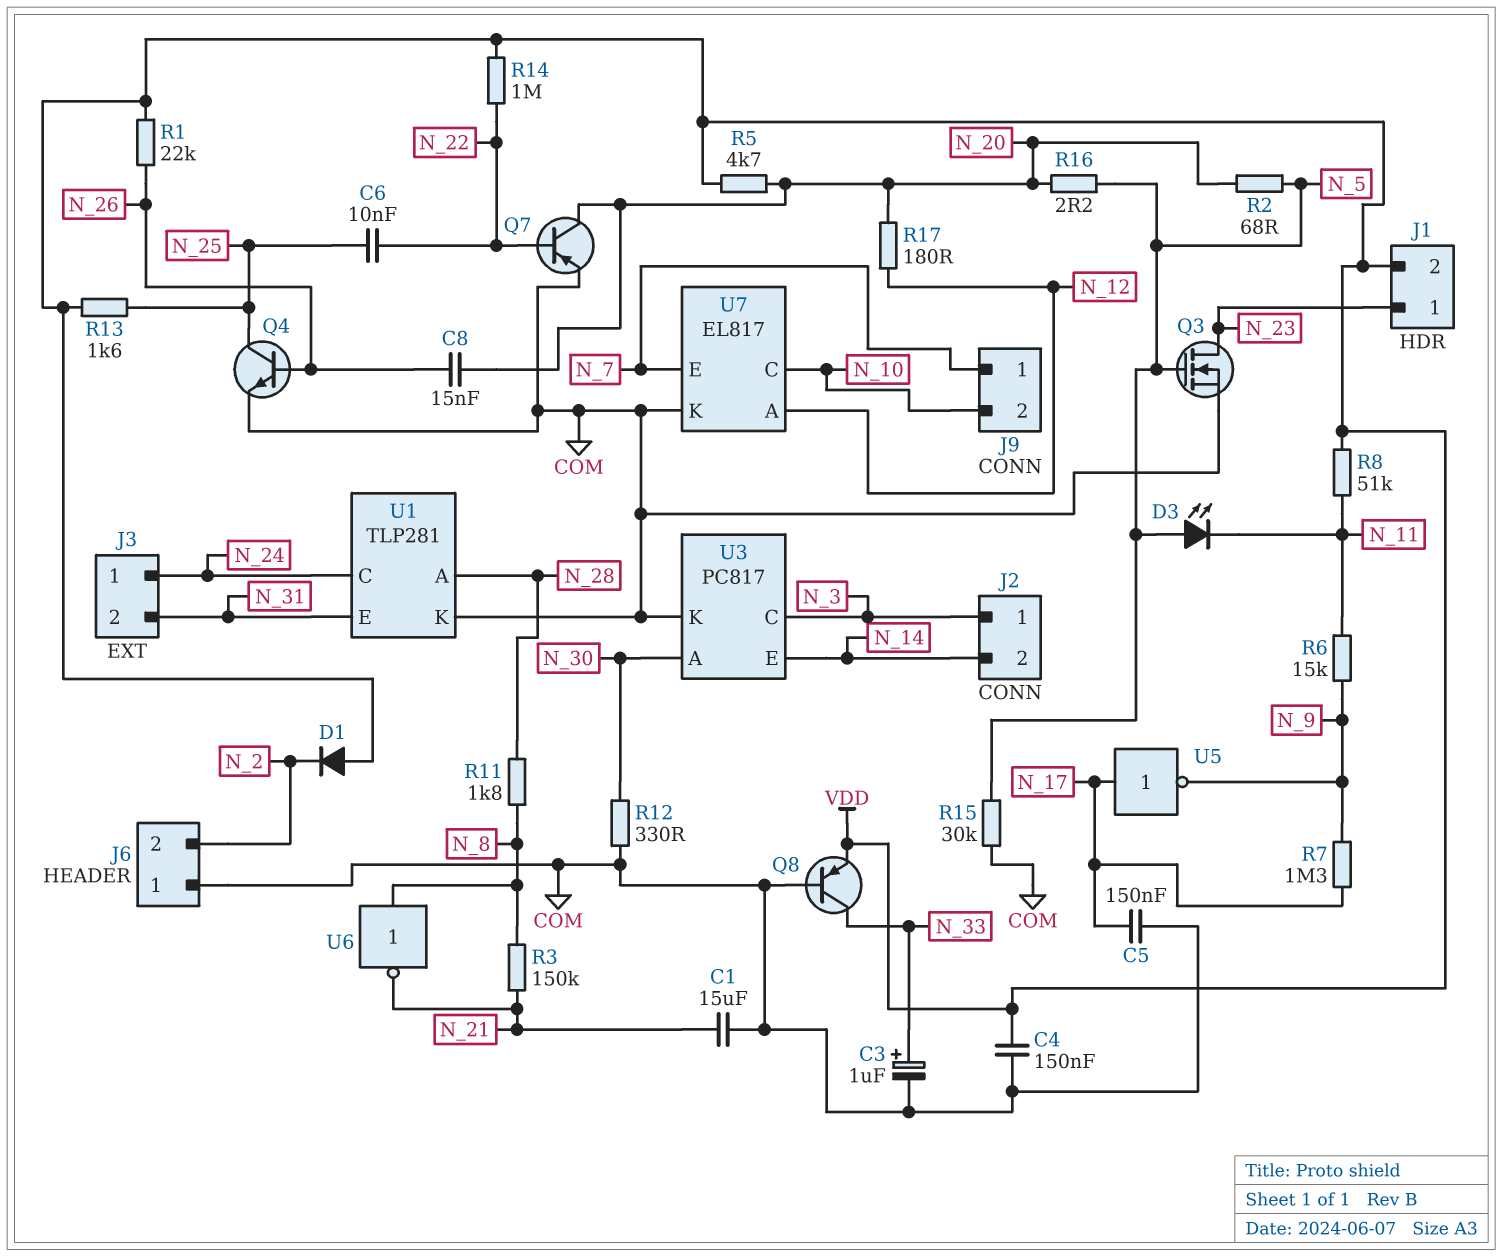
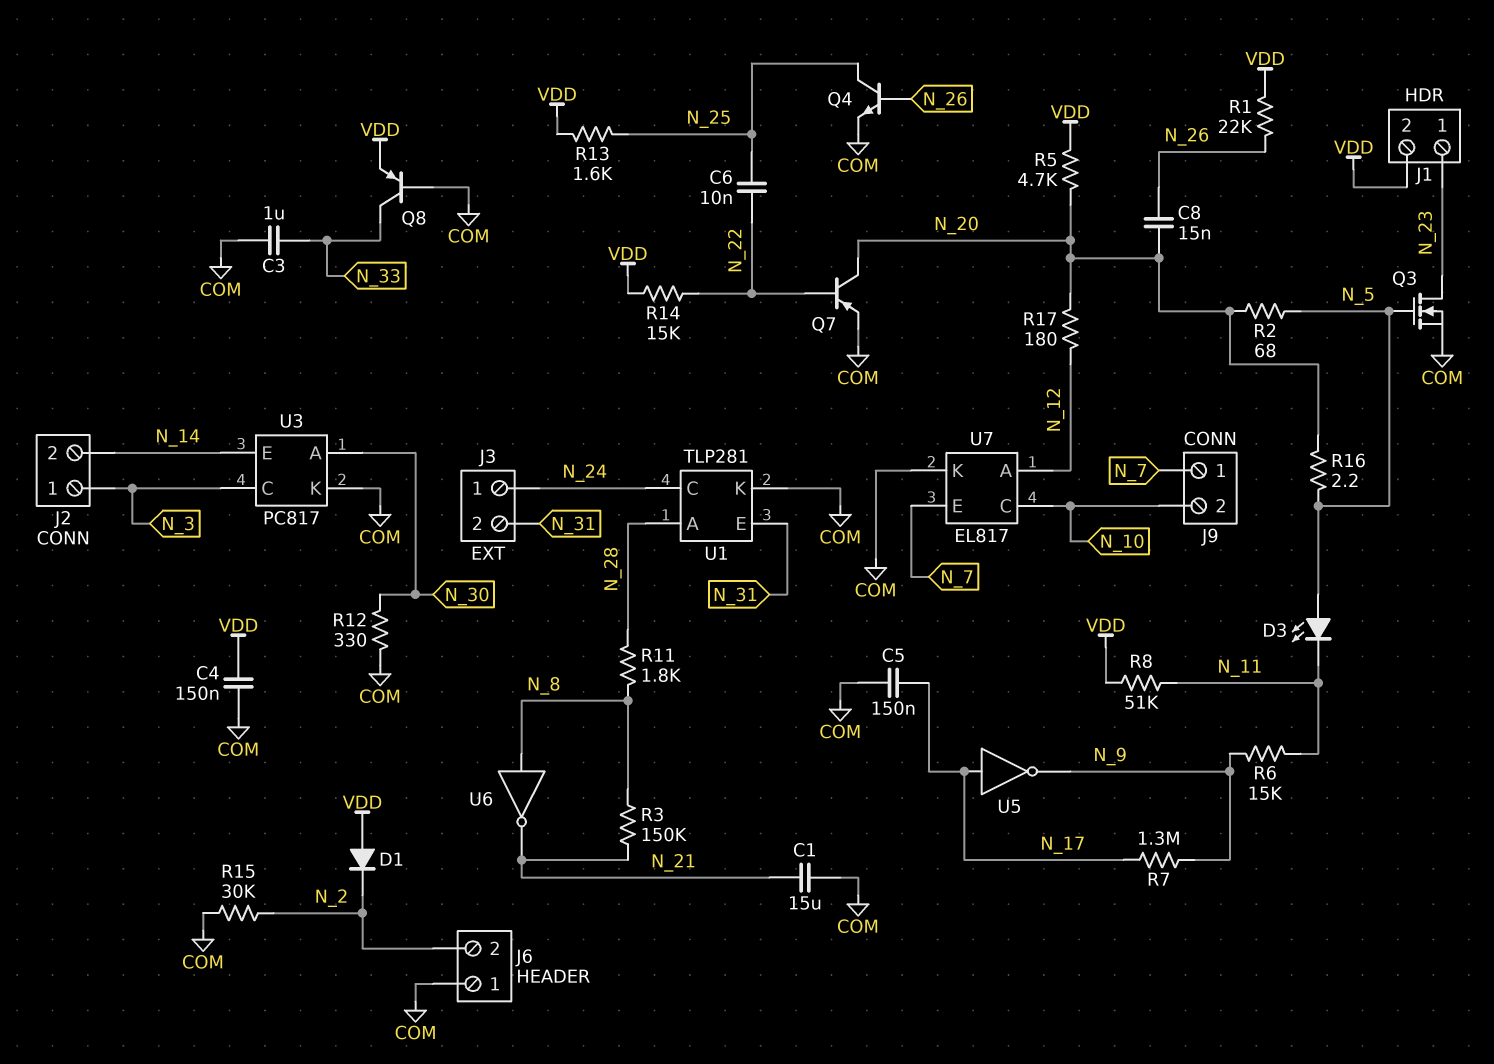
C3: 1uF (plus N_33, minus COM) -> 1uF (COM, N_33)
R14: 1M (N_22, VDD) -> 15k (N_22, VDD)
R15: 30k (COM, N_5) -> 30k (COM, N_2)

